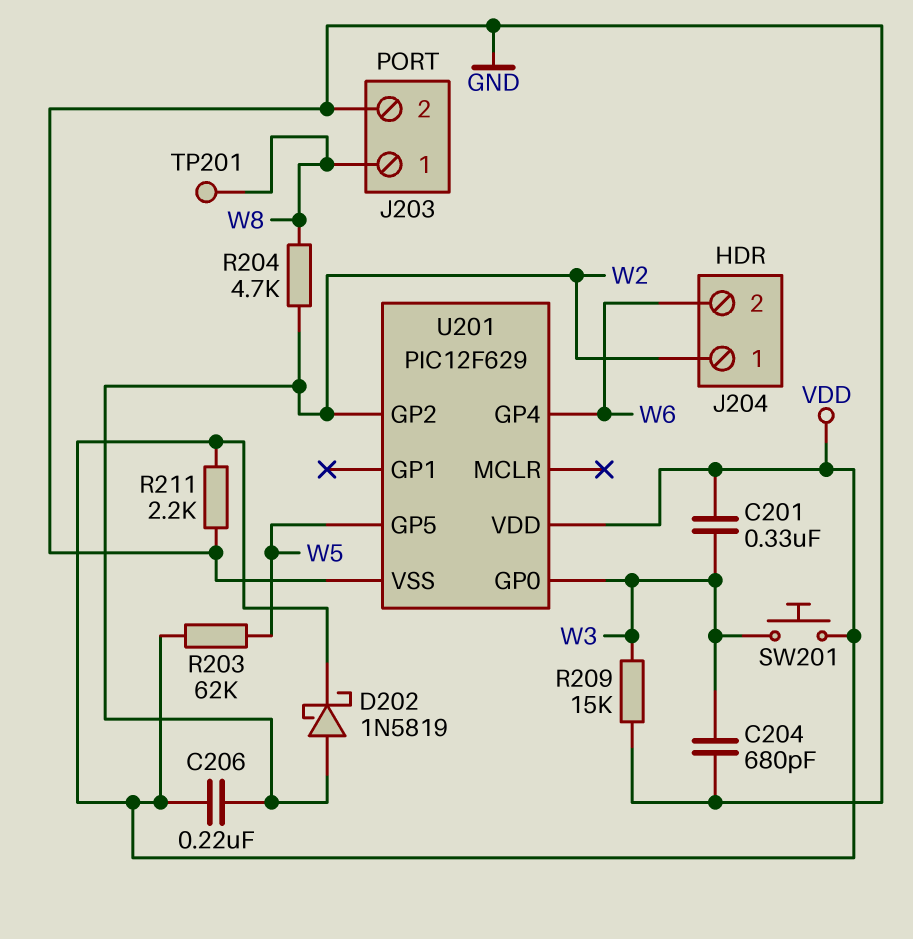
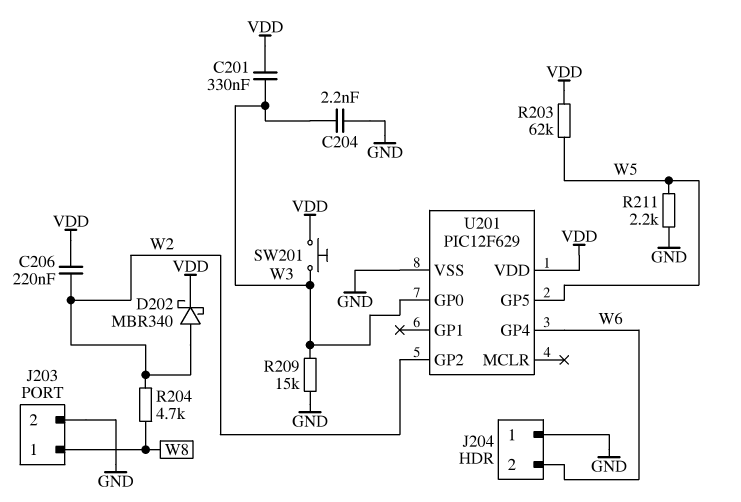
C204: 680pF (GND, W3) -> 2.2nF (GND, W3)
D202: schottky 1N5819 (A W2, K VDD) -> schottky MBR340 (A W2, K VDD)
J204 pin 1: W2 -> GND
R211: 2.2k (GND, VDD) -> 2.2k (GND, W5)
TP201: test point (W8) -> none

